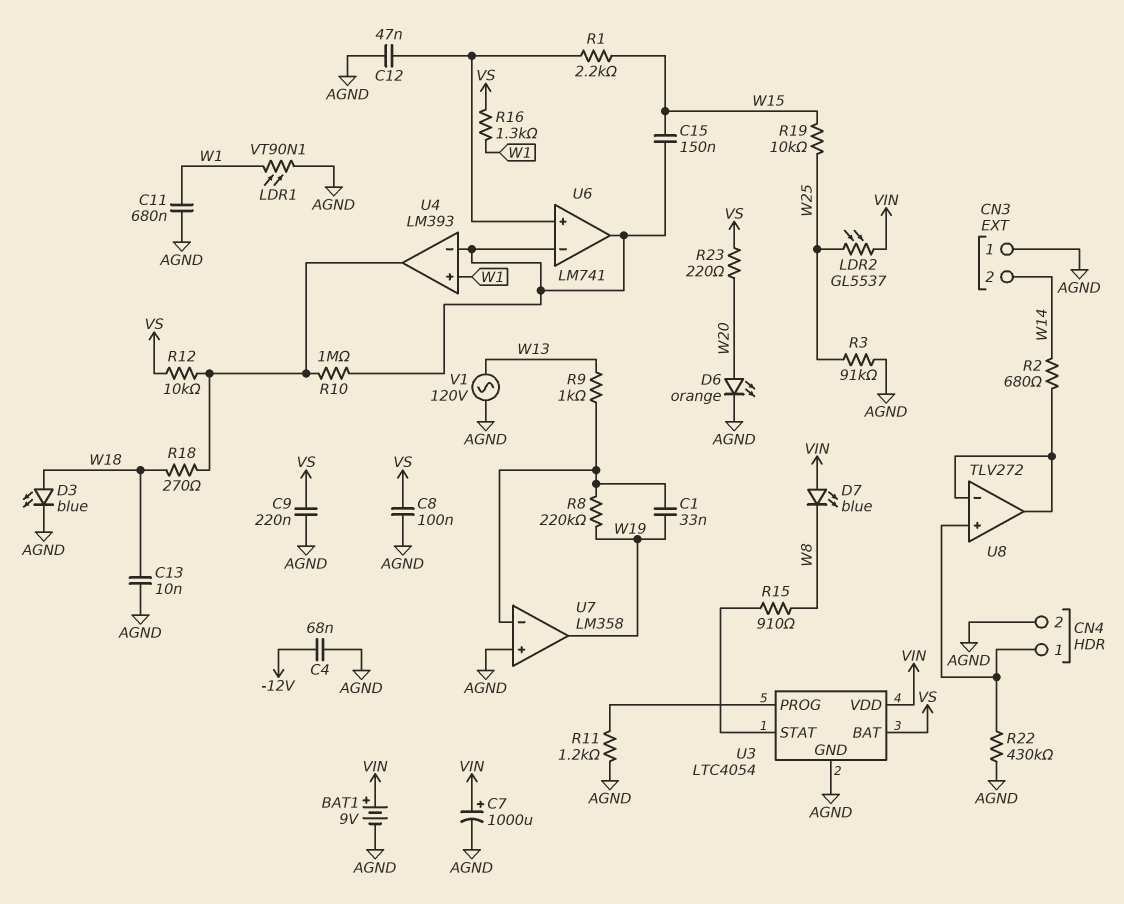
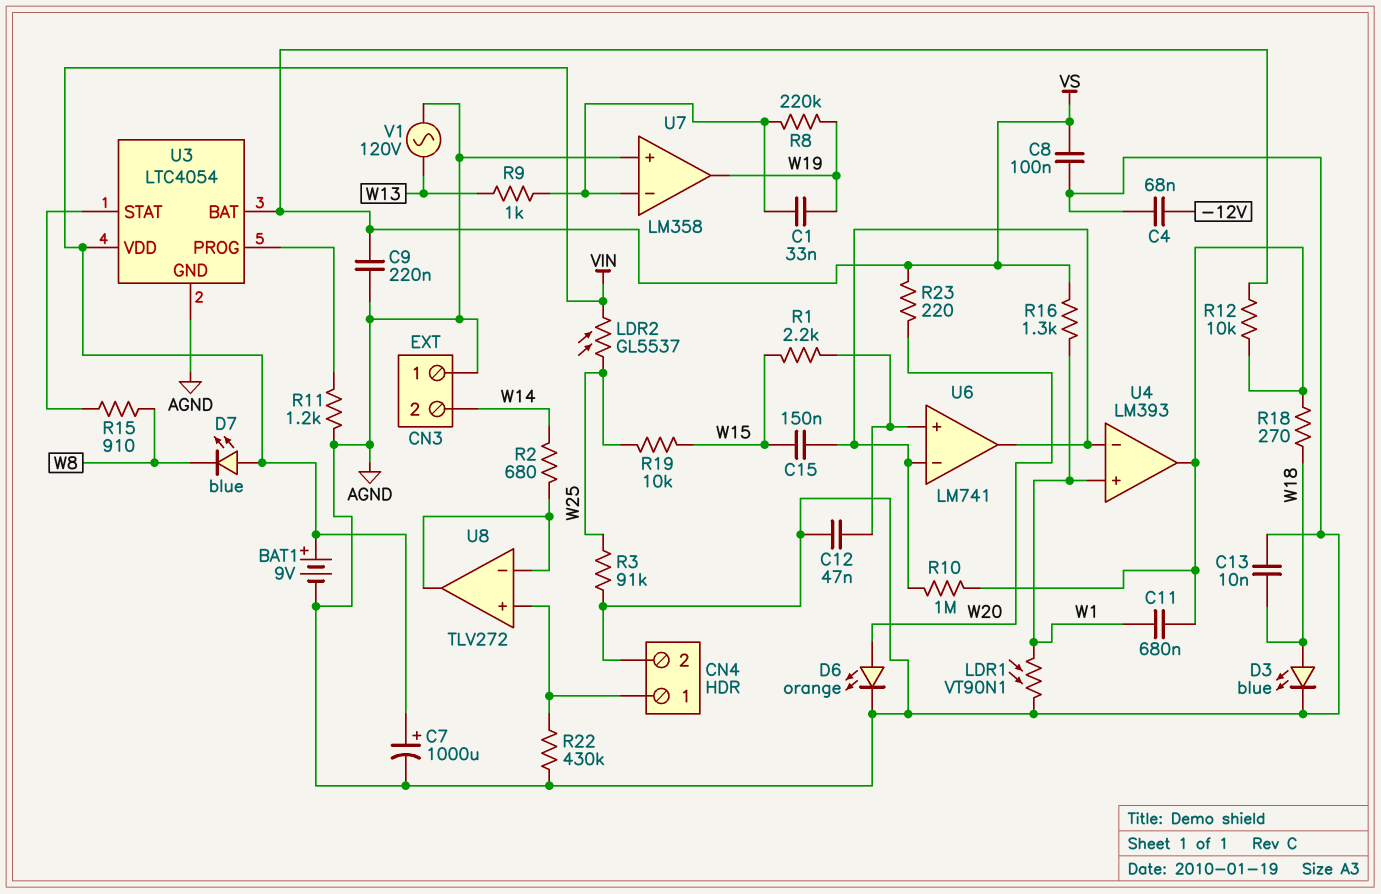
C11: 680nF (AGND, W1) -> 680nF (U4/out, W1)

